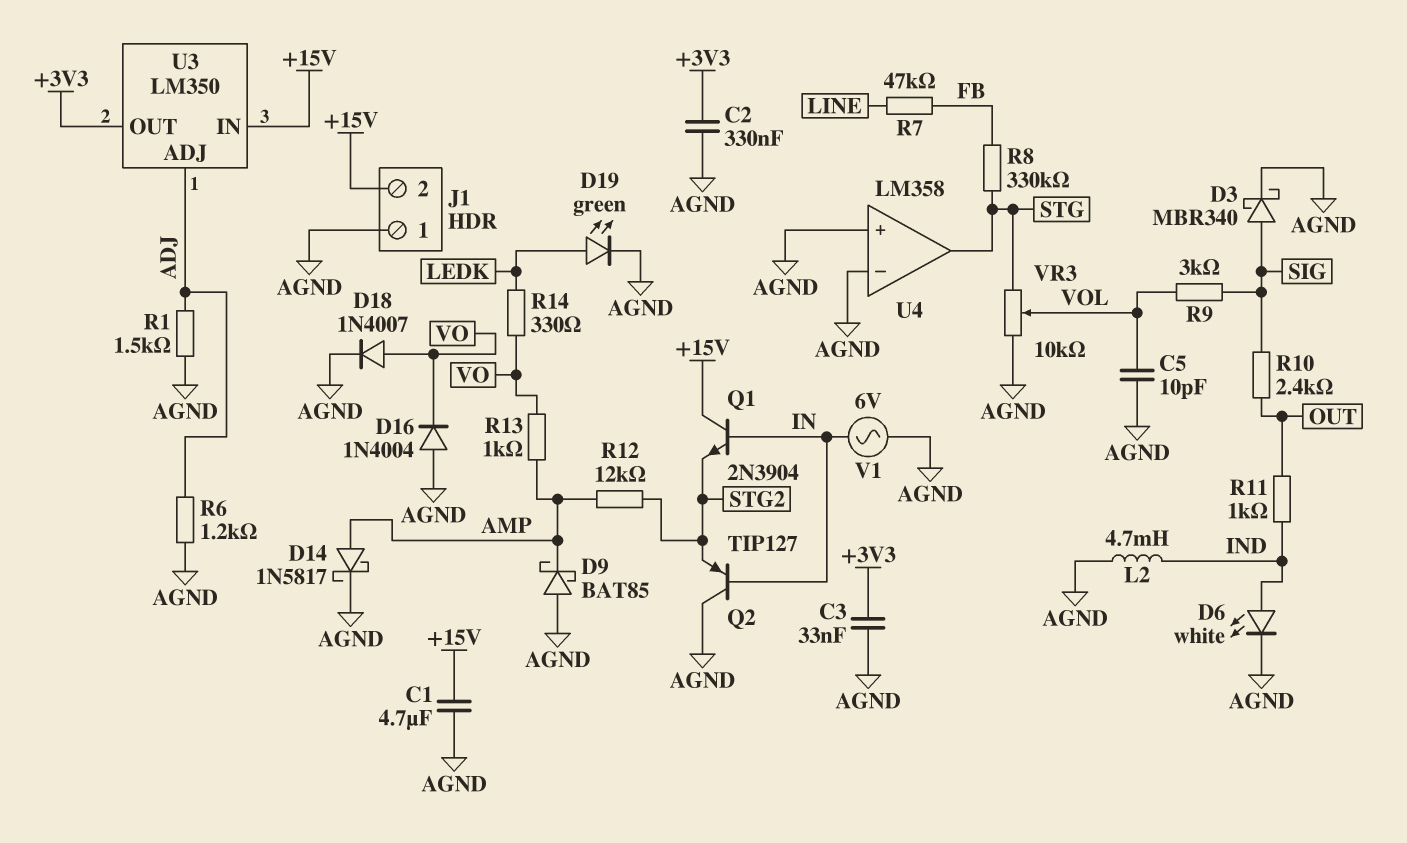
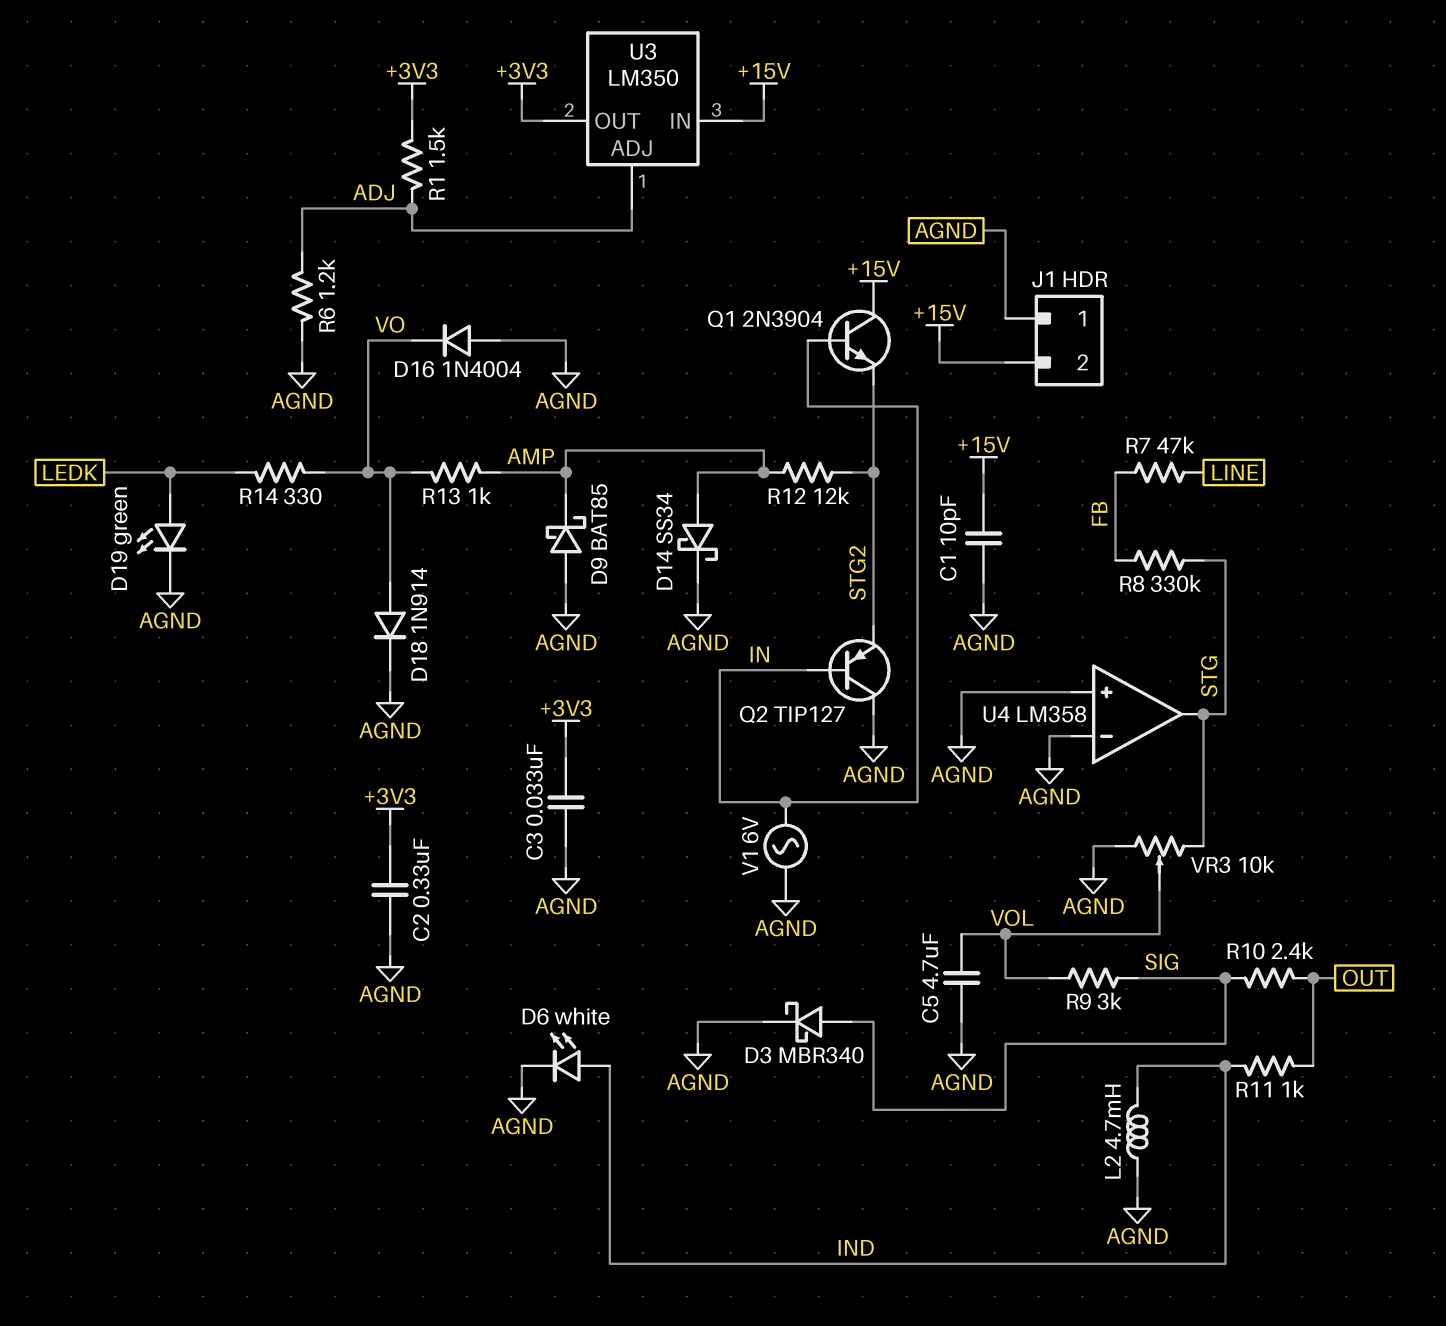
C1: 4.7uF (+15V, AGND) -> 10pF (+15V, AGND)
C5: 10pF (AGND, VOL) -> 4.7uF (AGND, VOL)
D14: schottky 1N5817 (A AMP, K AGND) -> schottky SS34 (A AMP, K AGND)
D18: diode 1N4007 (A VO, K AGND) -> diode 1N914 (A VO, K AGND)
R1: 1.5k (ADJ, AGND) -> 1.5k (+3V3, ADJ)

